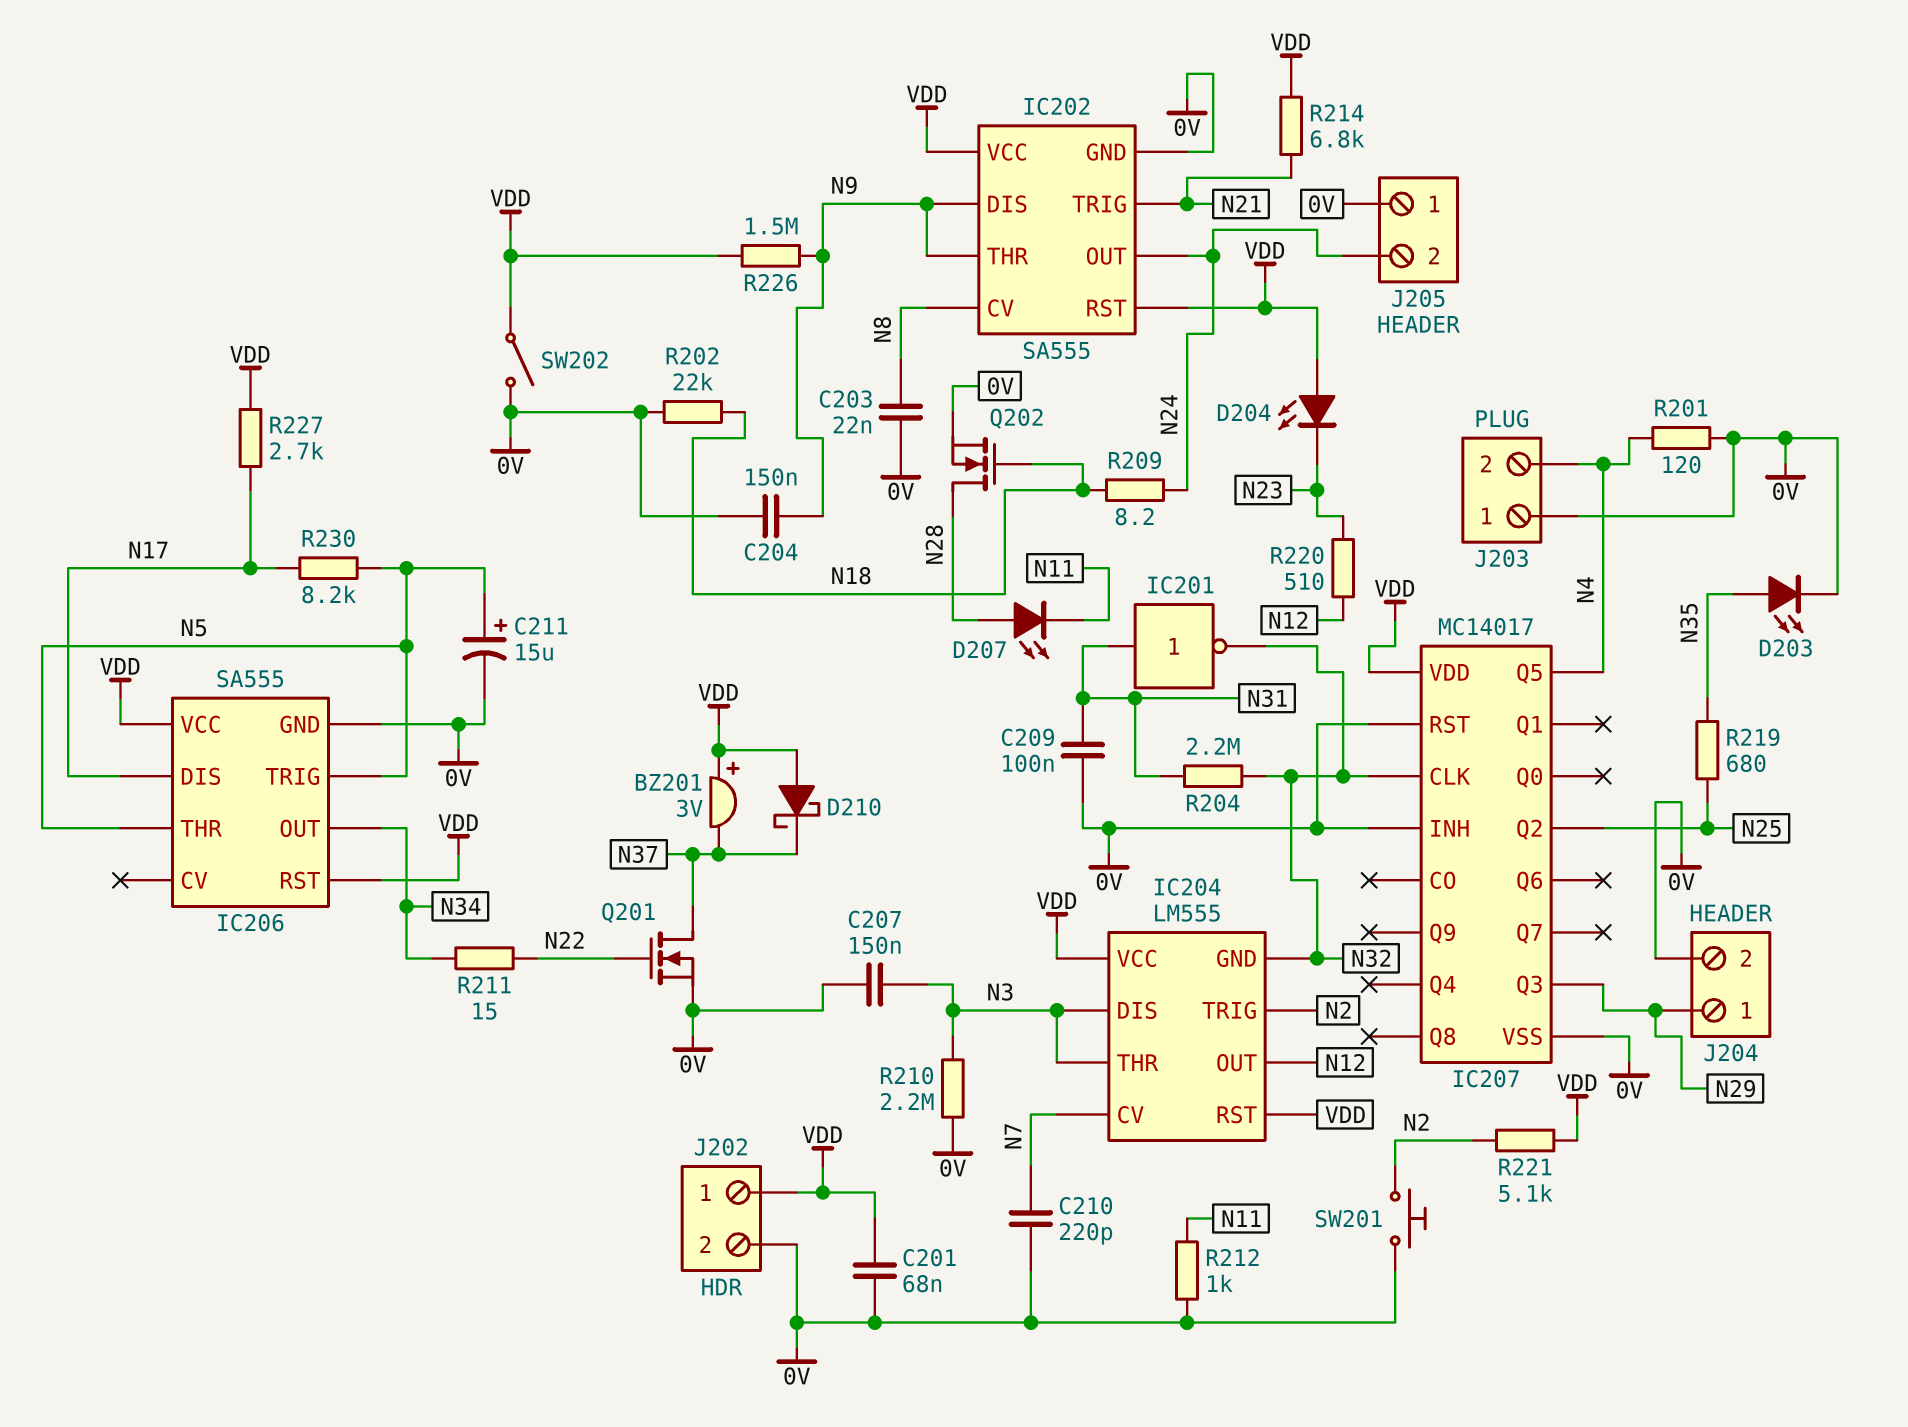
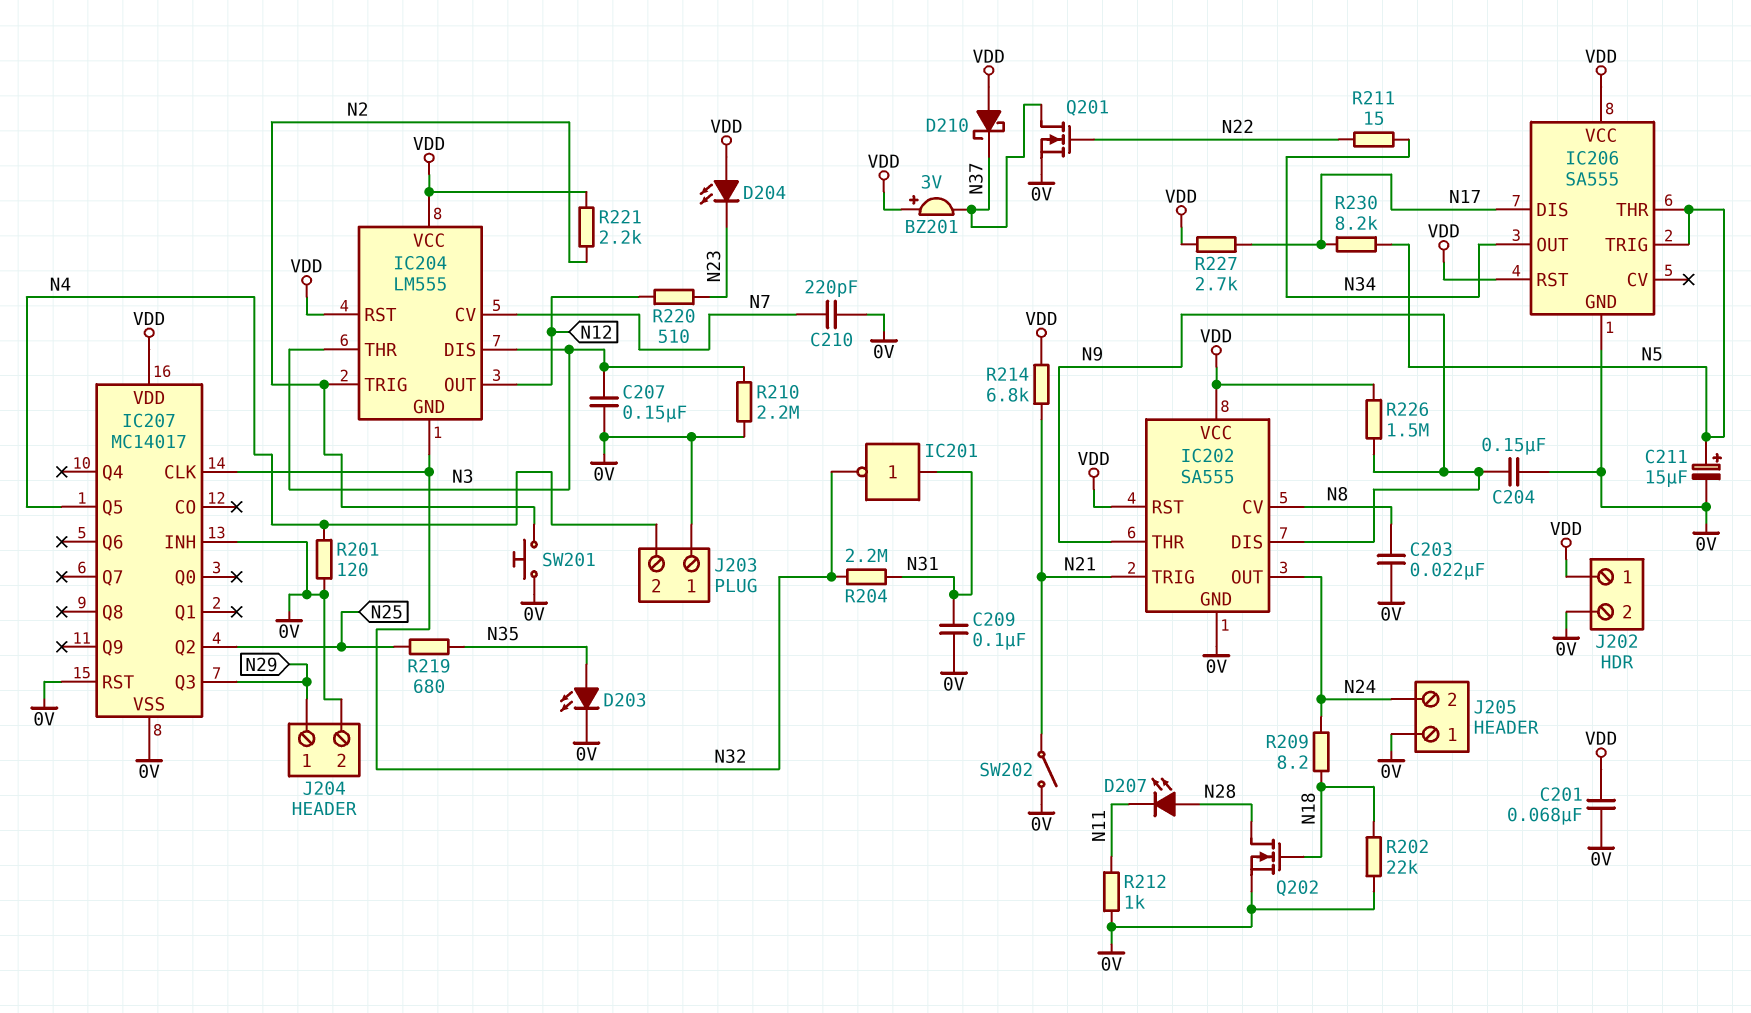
R221: 5.1k (N2, VDD) -> 2.2k (N2, VDD)
SW202: switch (0V, VDD) -> switch (0V, N21)

